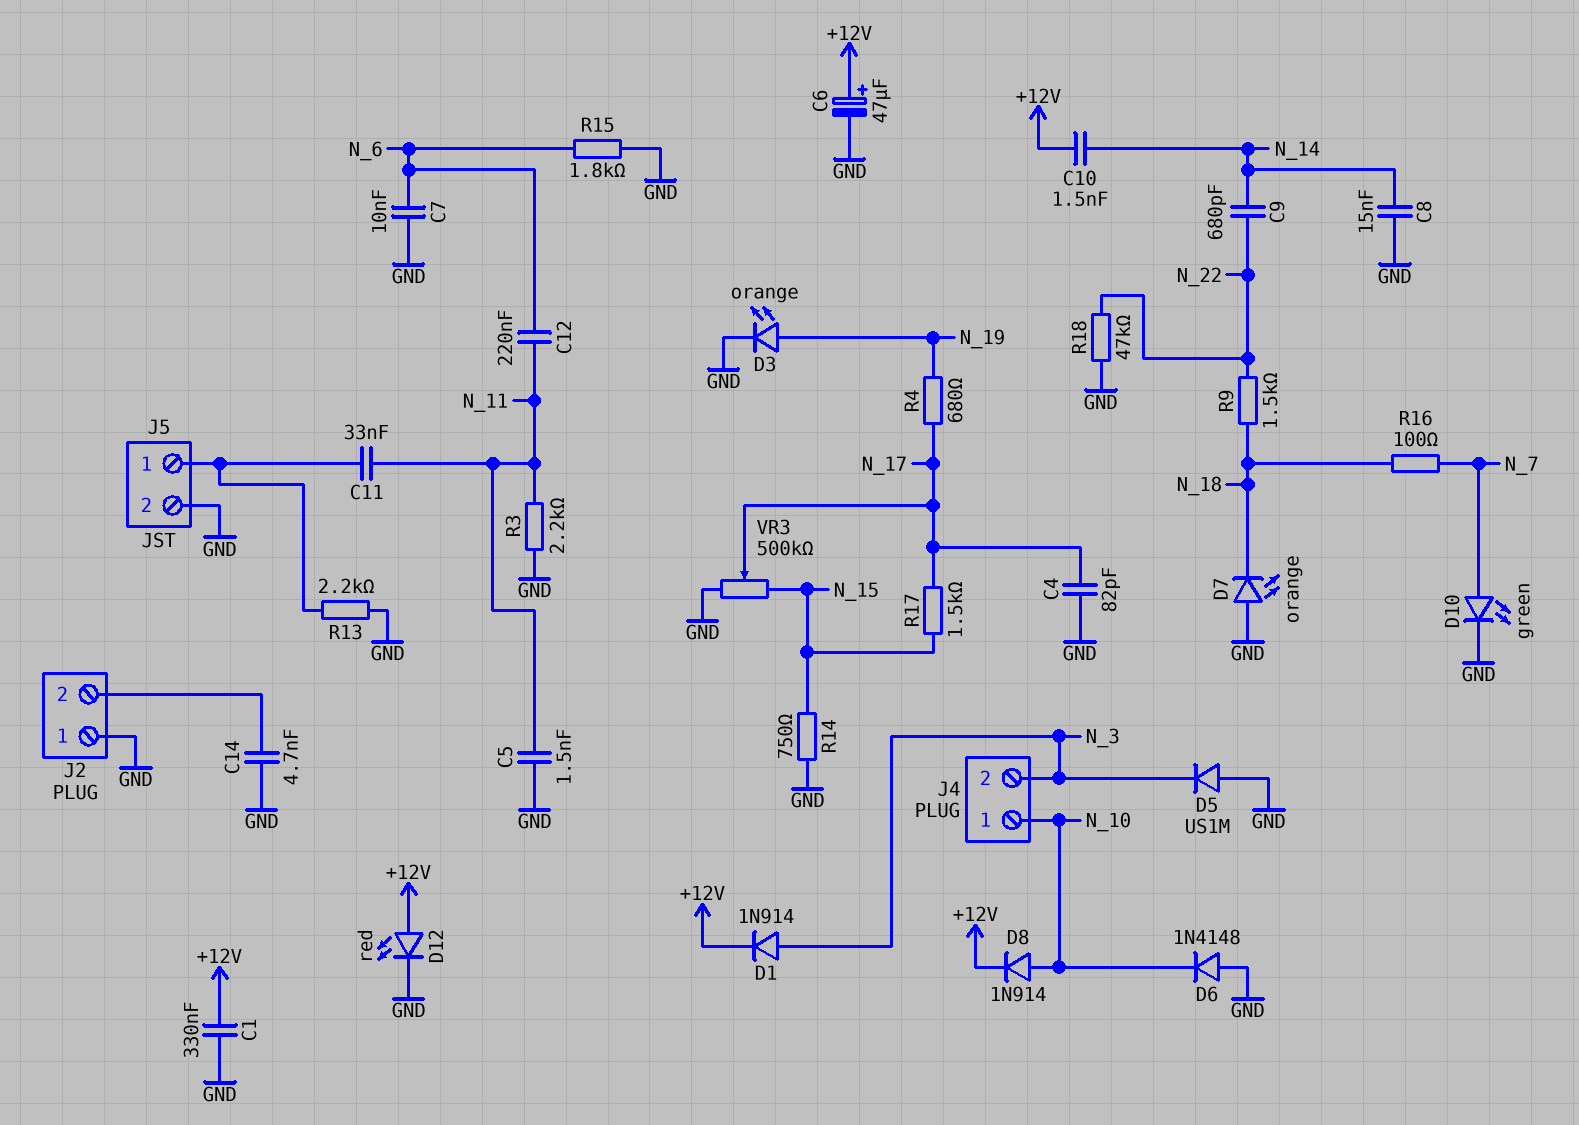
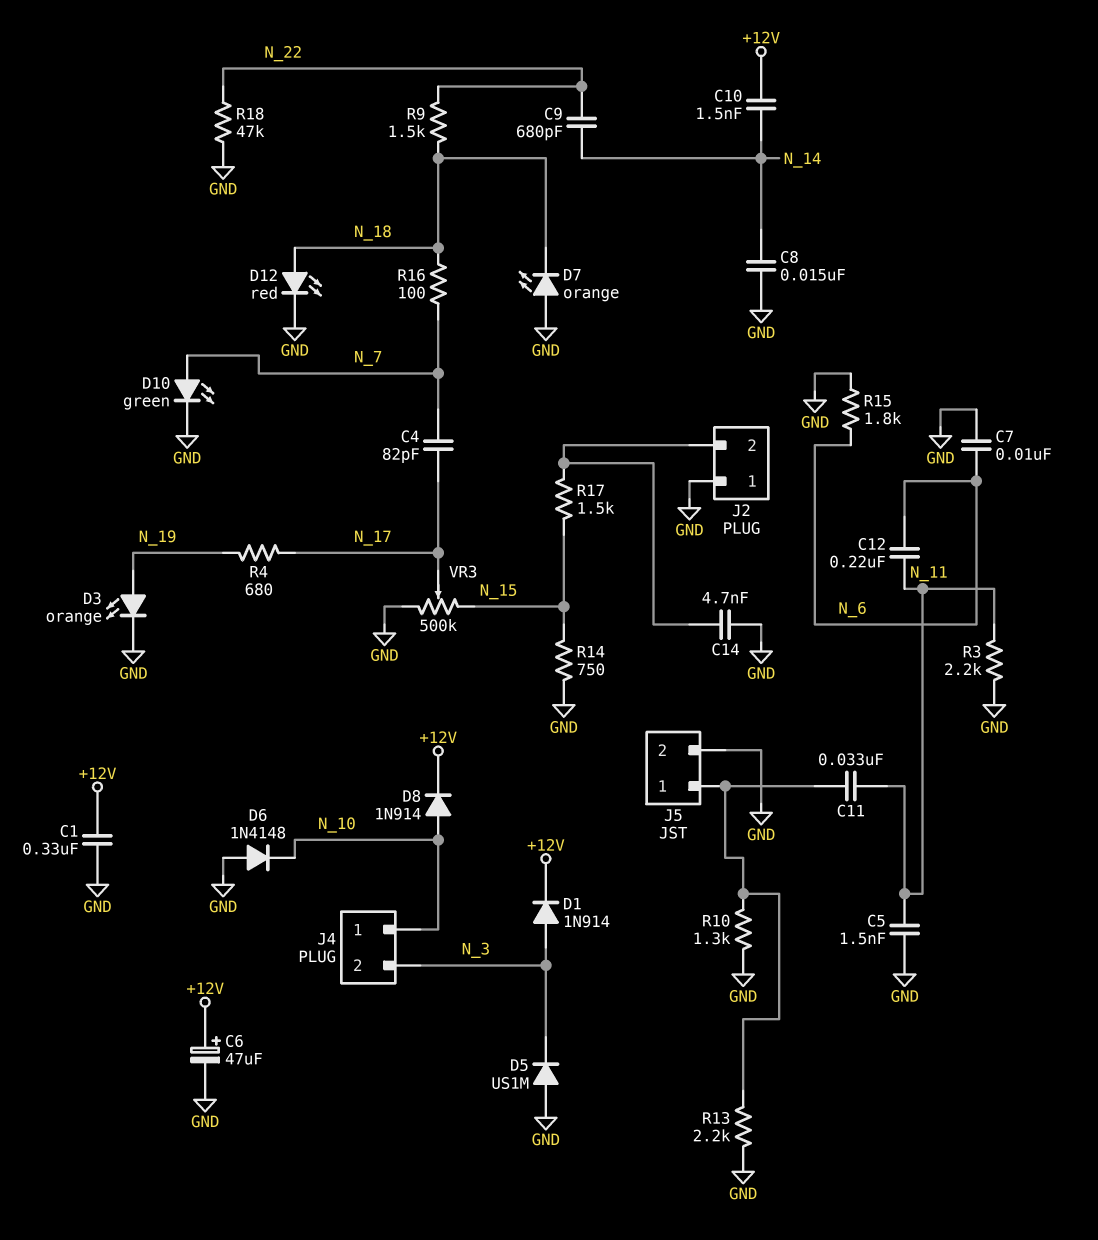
C4: 82pF (GND, N_17) -> 82pF (N_7, N_17)
D12: LED red (A +12V, K GND) -> LED red (A N_18, K GND)
R10: none -> 1.3k (GND, J5/1)
R17: 1.5k (N_15, N_17) -> 1.5k (J2/2, N_15)

